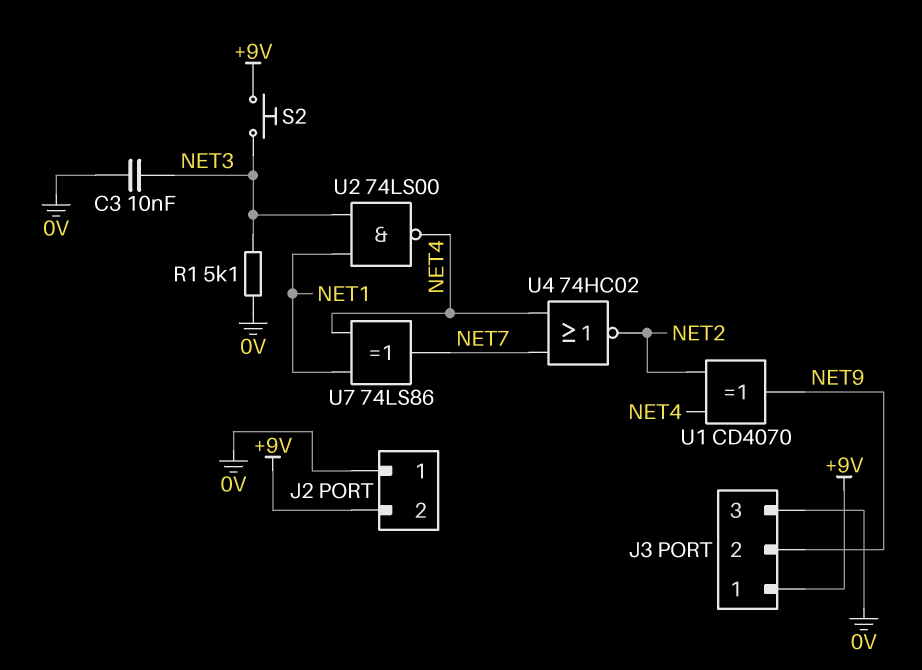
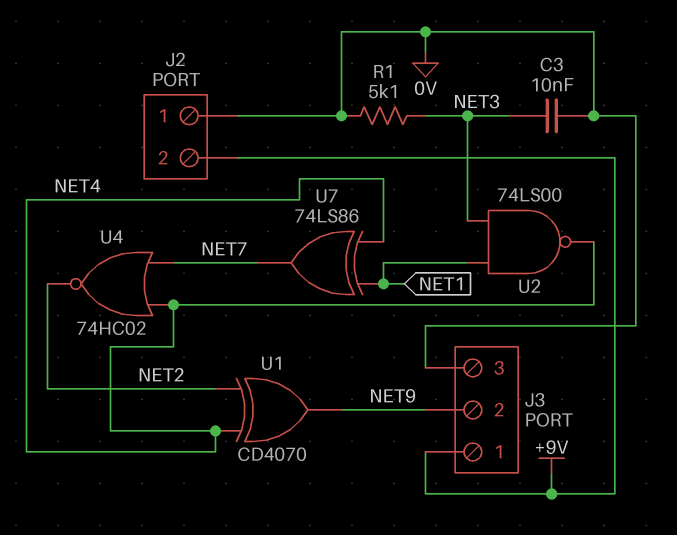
S2: button (+9V, NET3) -> none

